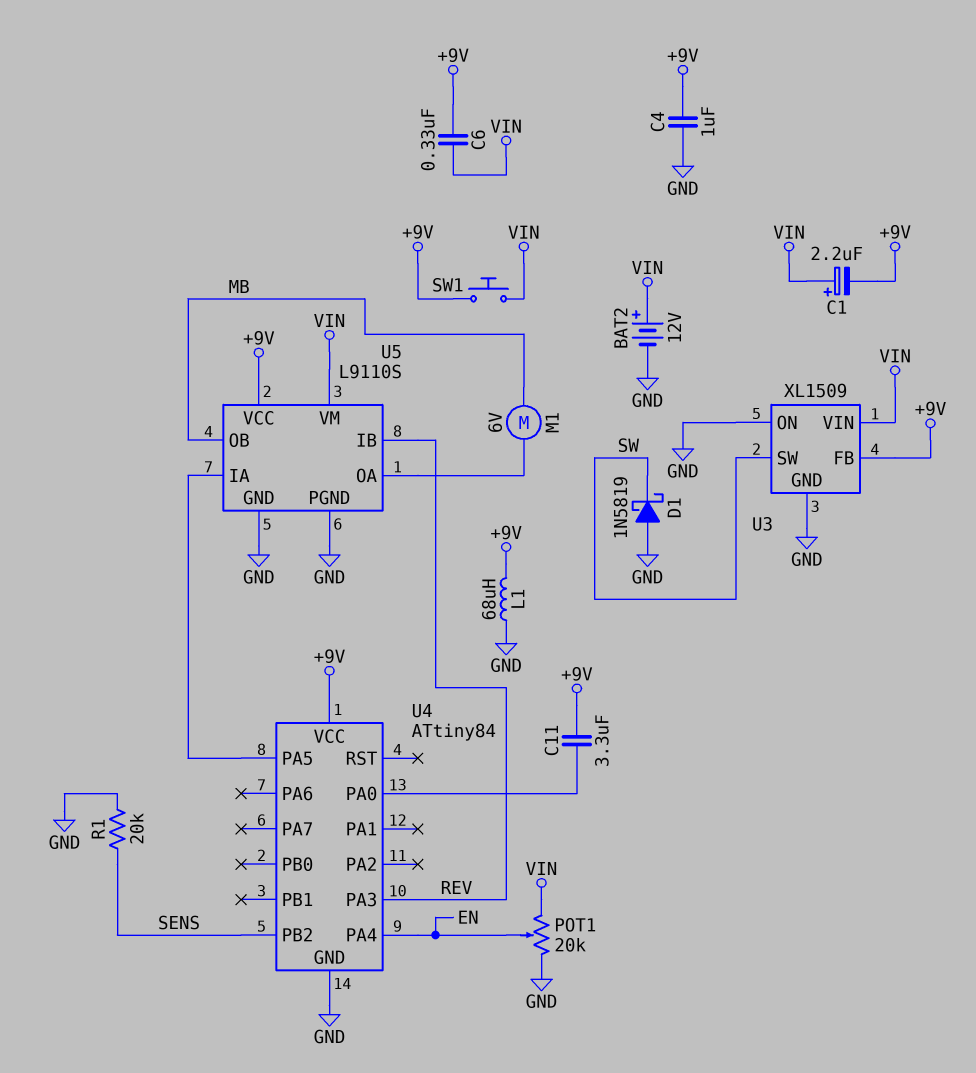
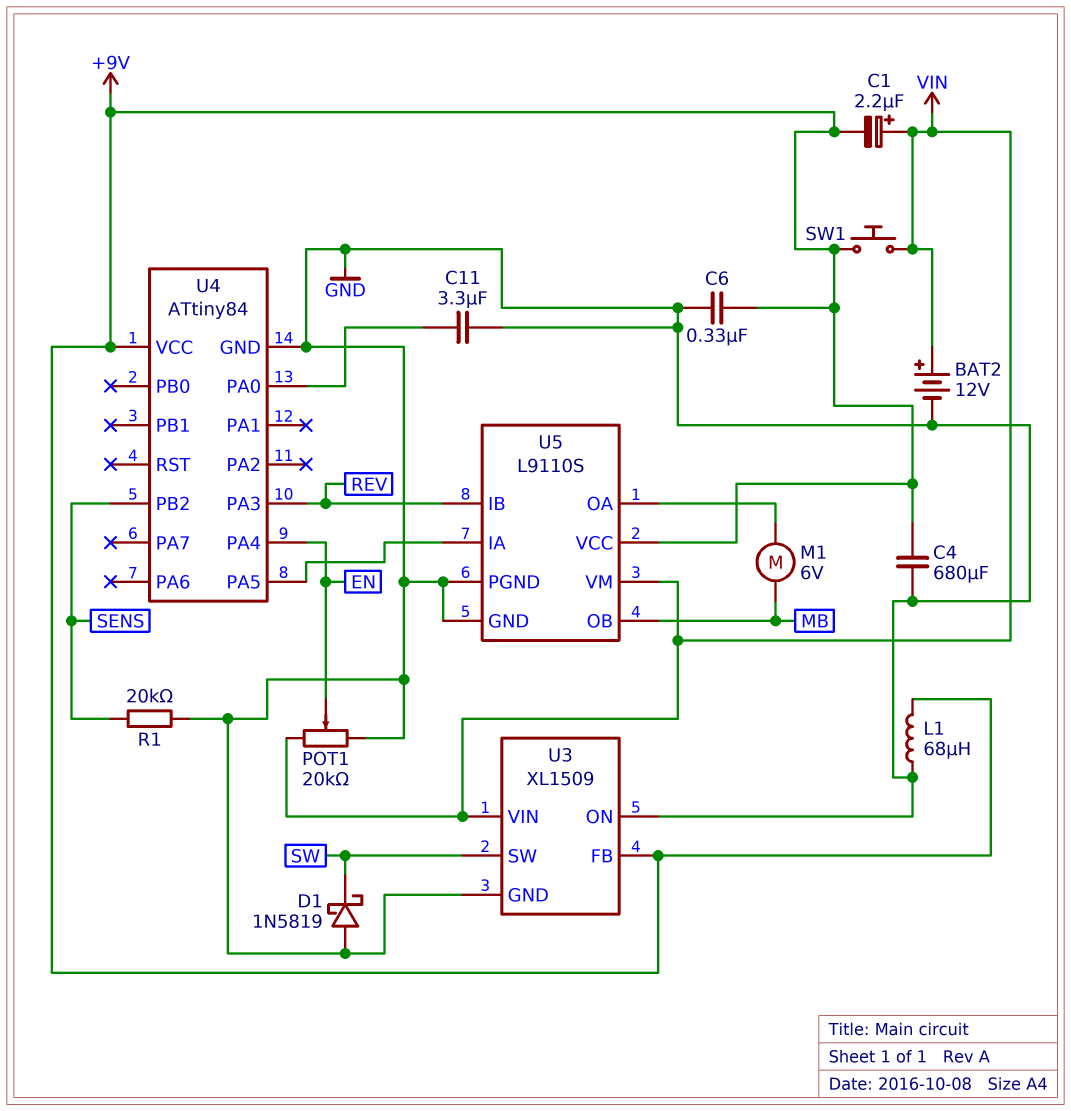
C4: 1uF (+9V, GND) -> 680uF (+9V, GND)
C6: 330nF (+9V, VIN) -> 330nF (+9V, GND)
C11: 3.3uF (+9V, U4/PA0) -> 3.3uF (GND, U4/PA0)

